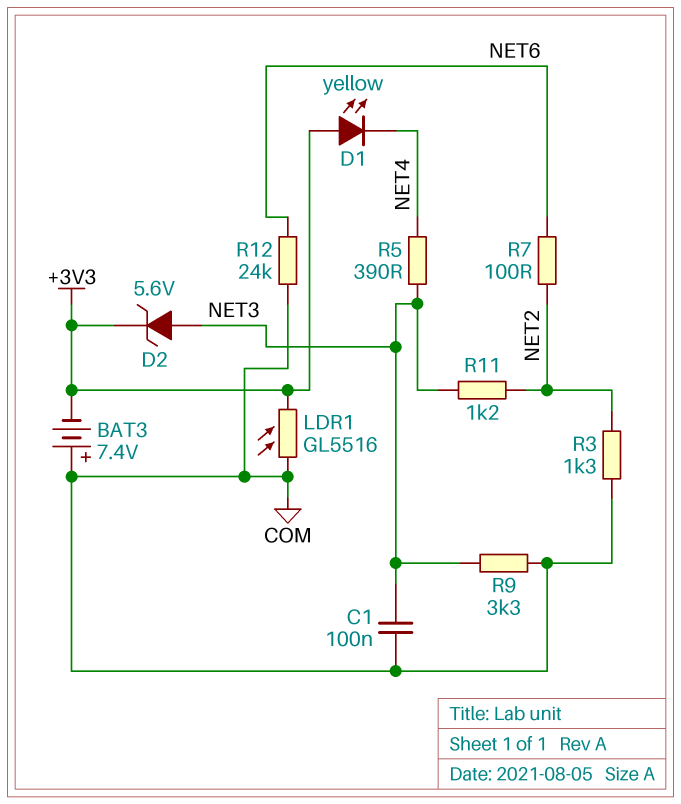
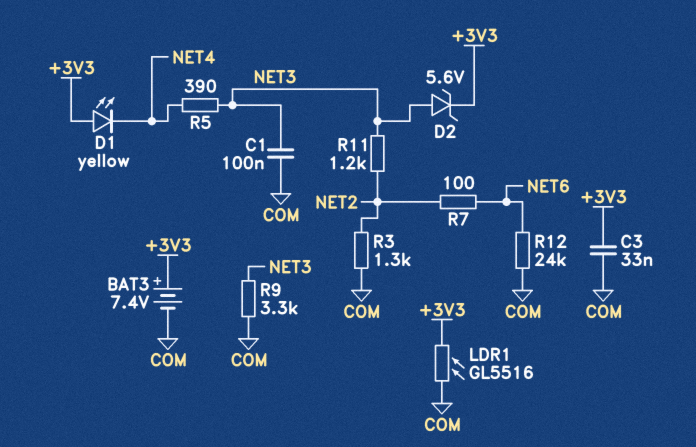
BAT3: 7.4V (plus COM, minus +3V3) -> 7.4V (plus +3V3, minus COM)
C3: none -> 33nF (+3V3, COM)

